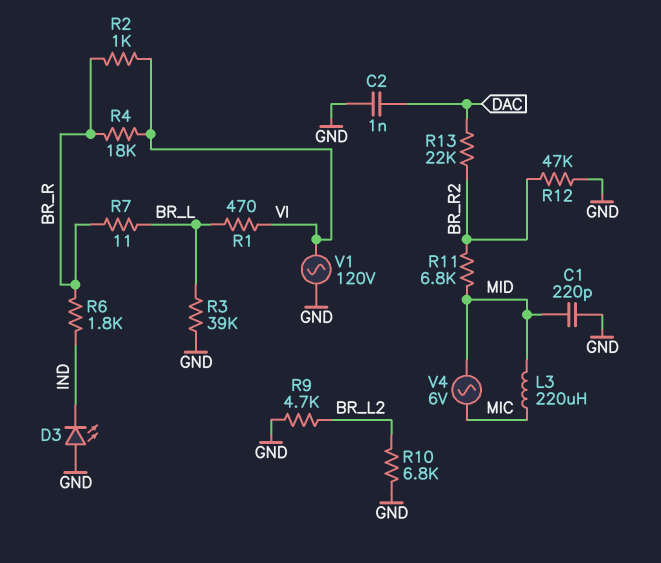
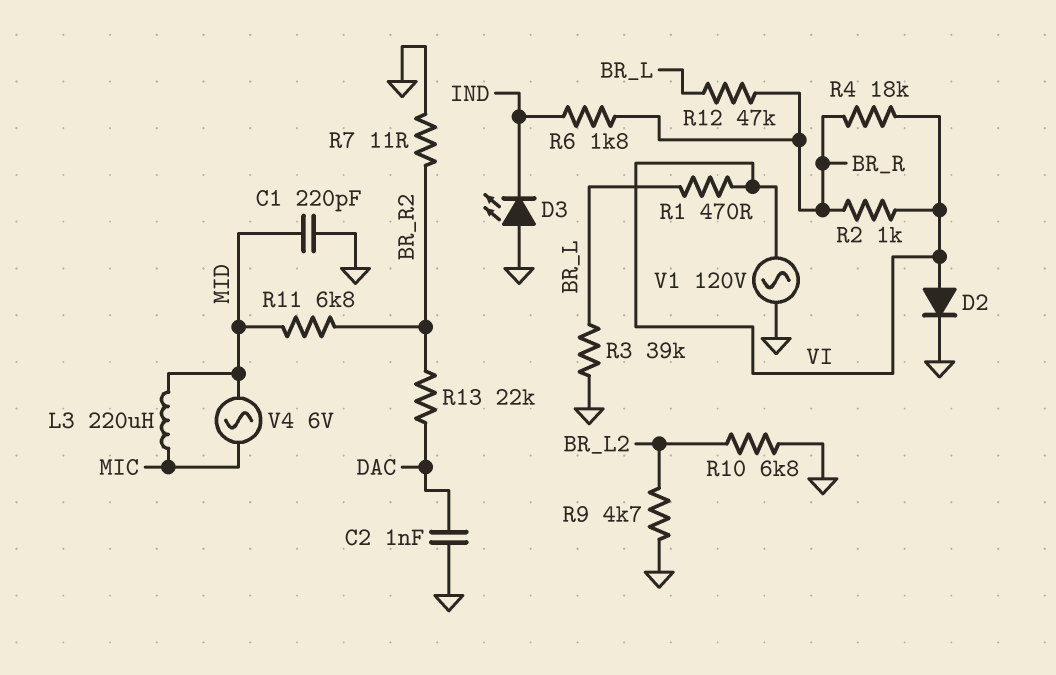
D2: none -> diode (A VI, K GND)
R7: 11 (BR_L, BR_R) -> 11 (BR_R2, GND)
R12: 47k (BR_R2, GND) -> 47k (BR_L, BR_R)

